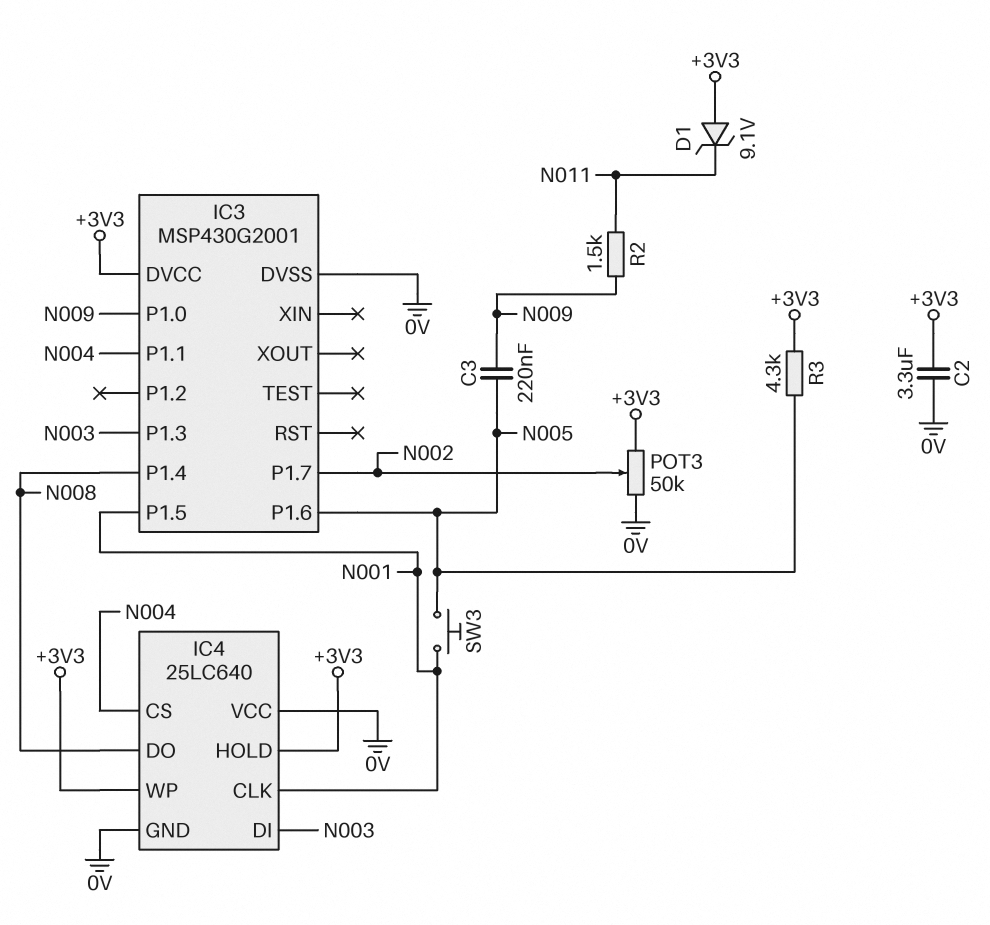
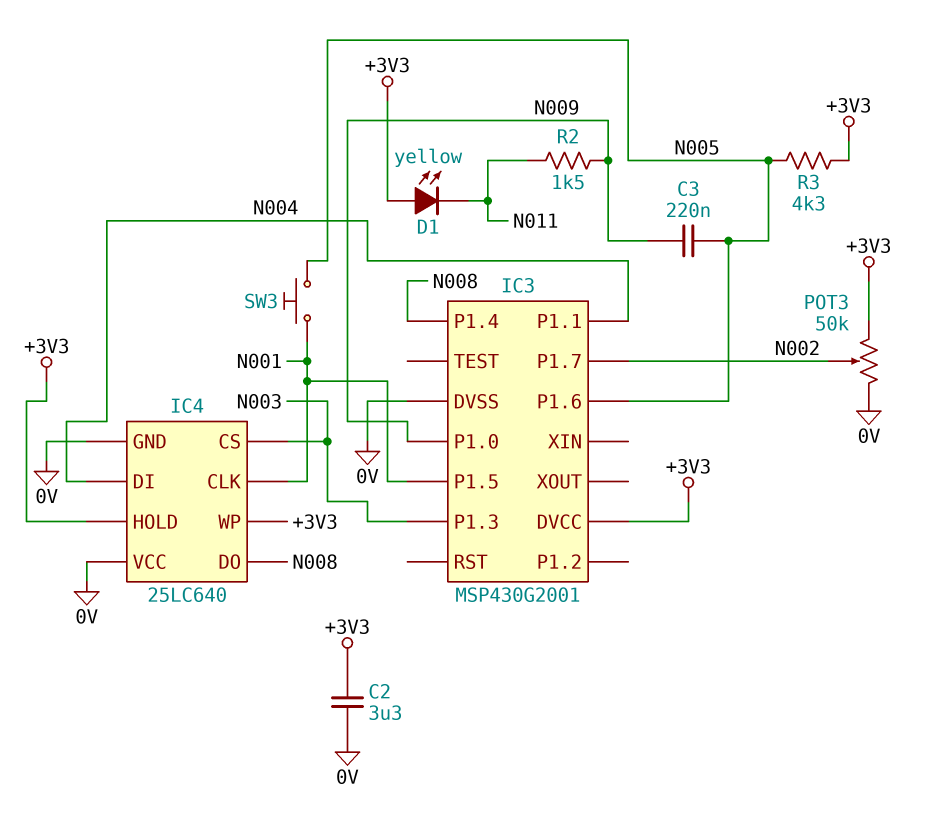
D1: zener 9.1V (A +3V3, K N011) -> LED yellow (A +3V3, K N011)
IC4 pin CS: N004 -> N003
IC4 pin DI: N003 -> N004

